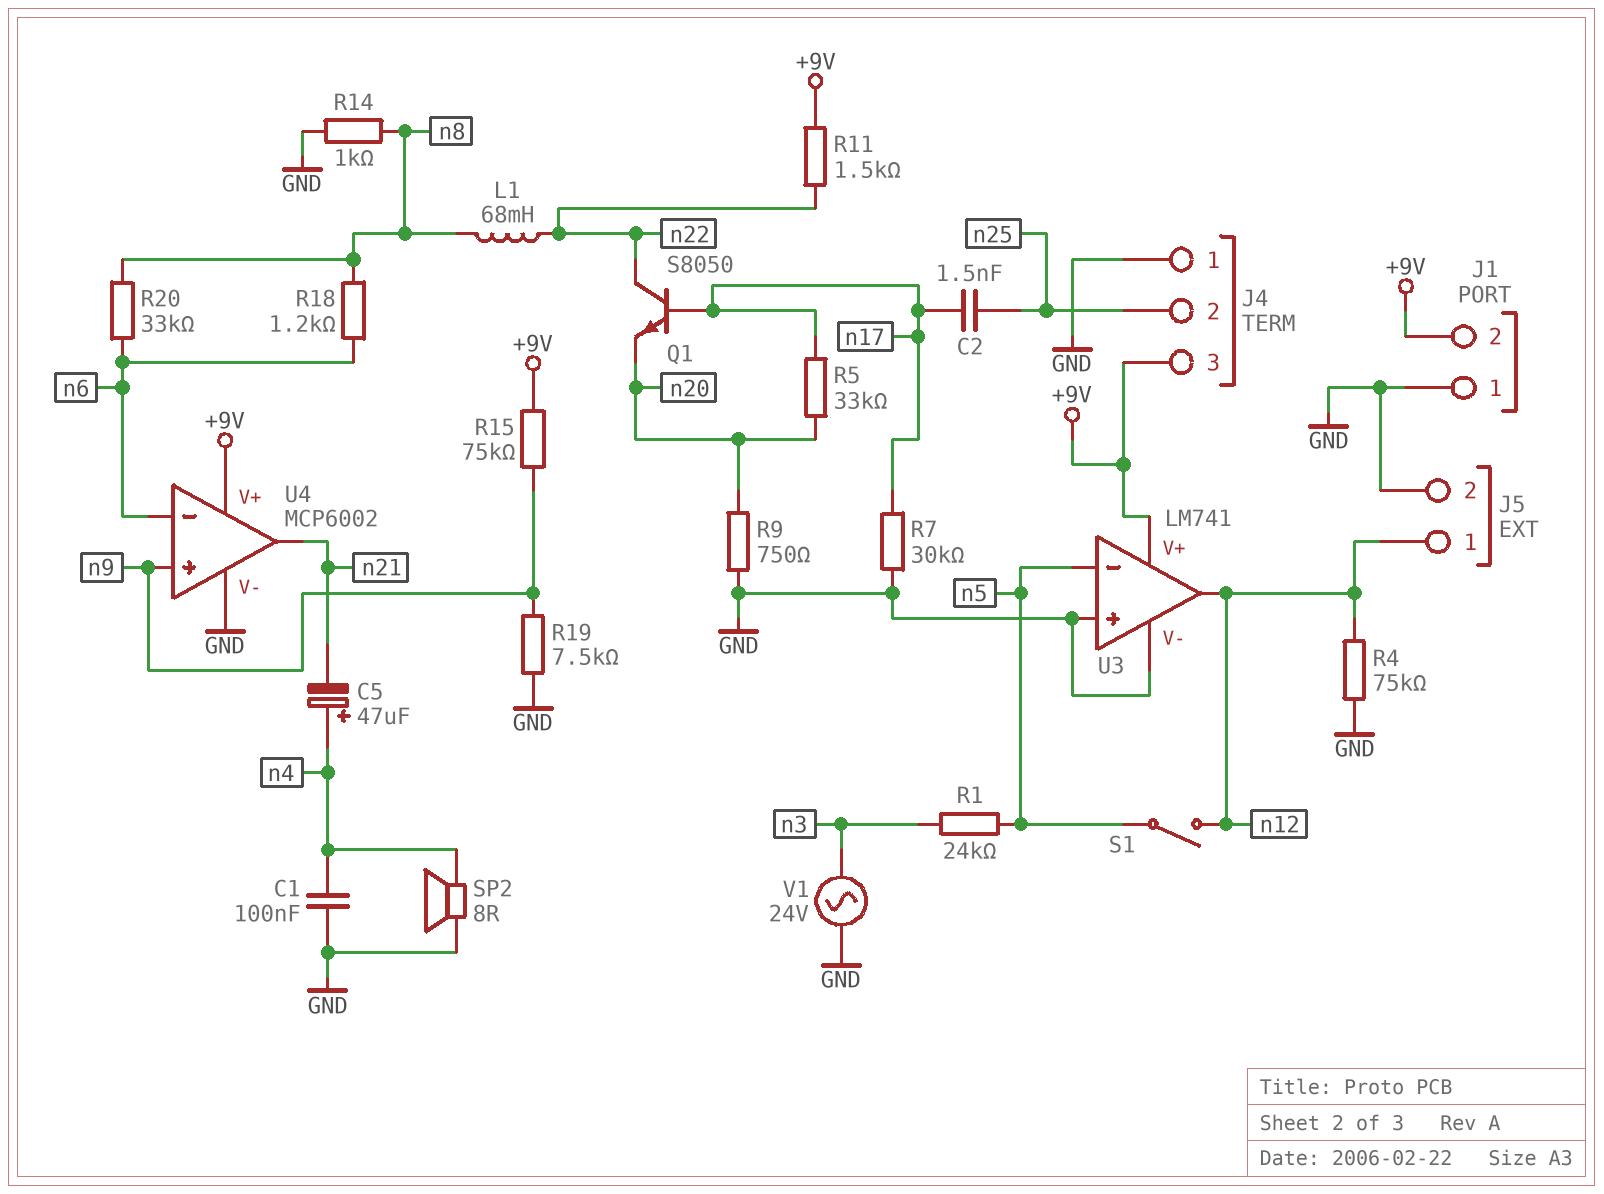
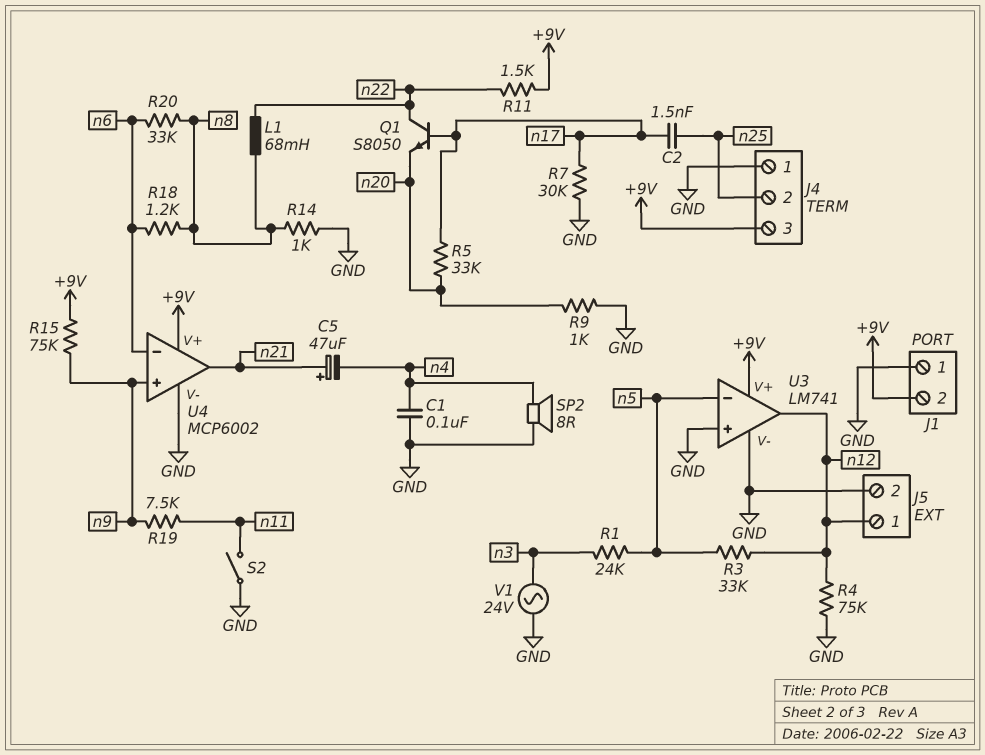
C5: 47uF (plus n4, minus n21) -> 47uF (plus n21, minus n4)
R3: none -> 33k (n5, n12)
R9: 750 (GND, n20) -> 1k (GND, n20)
R19: 7.5k (GND, n9) -> 7.5k (n9, n11)
S1: switch (n5, n12) -> none
S2: none -> switch (GND, n11)

